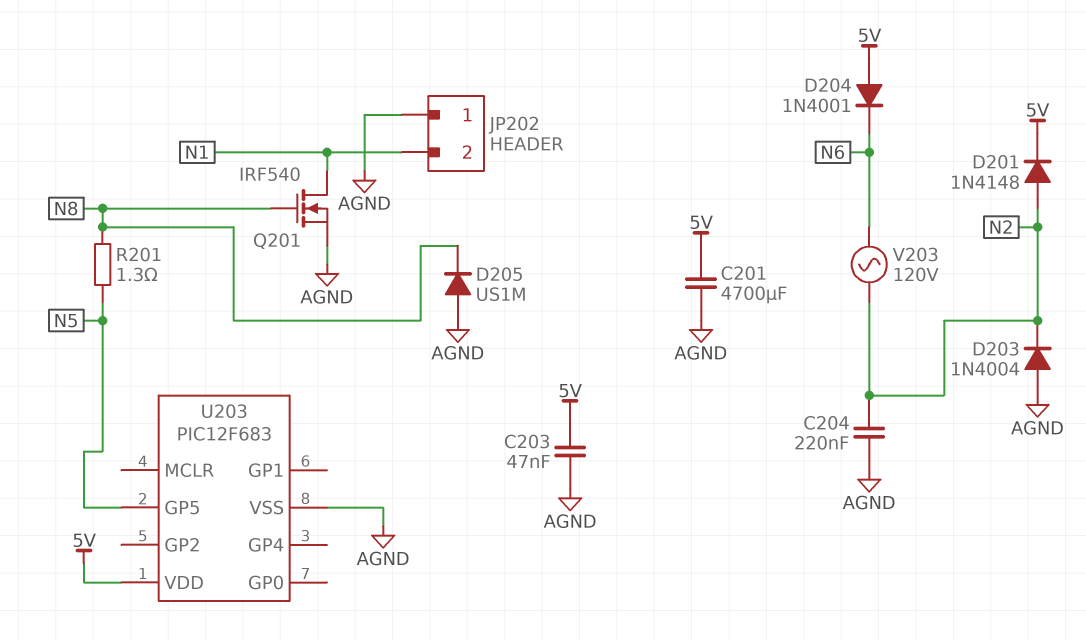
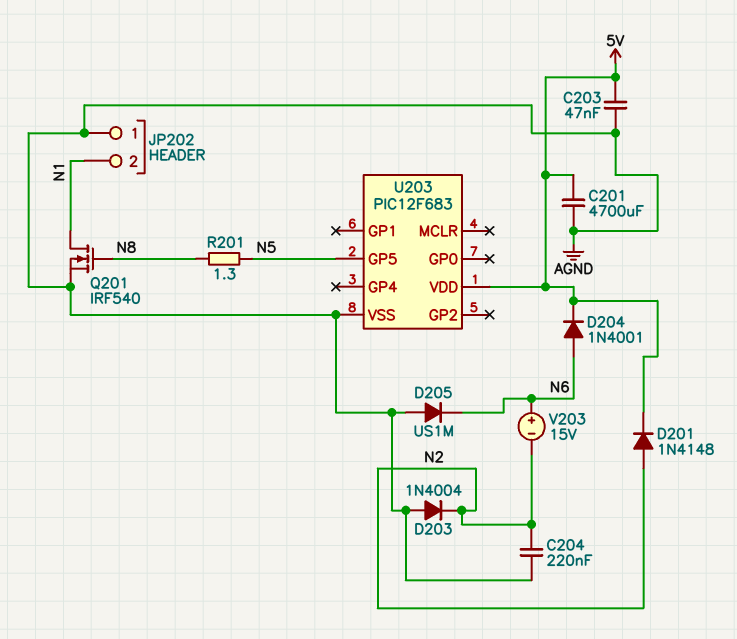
D204: diode 1N4001 (A 5V, K N6) -> diode 1N4001 (A N6, K 5V)
D205: diode US1M (A AGND, K N8) -> diode US1M (A AGND, K N6)
V203: AC 120V (N2, N6) -> 15V (plus N6, minus N2)

